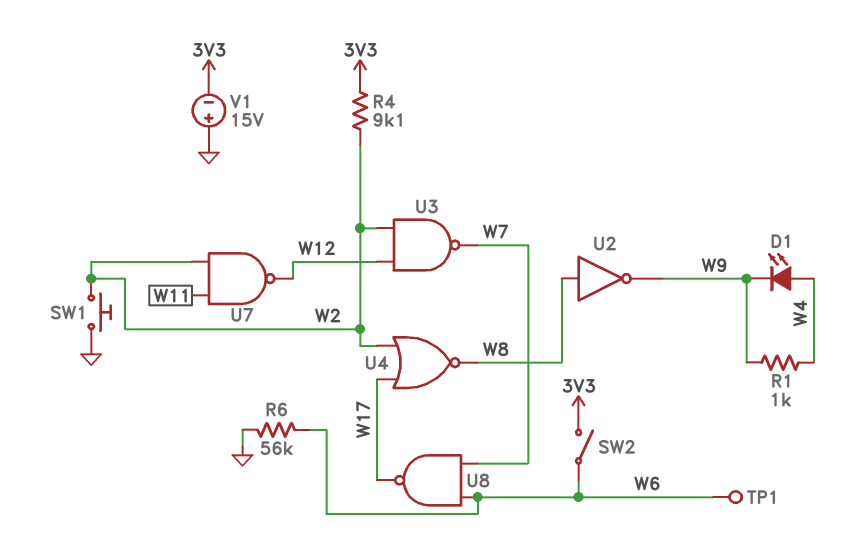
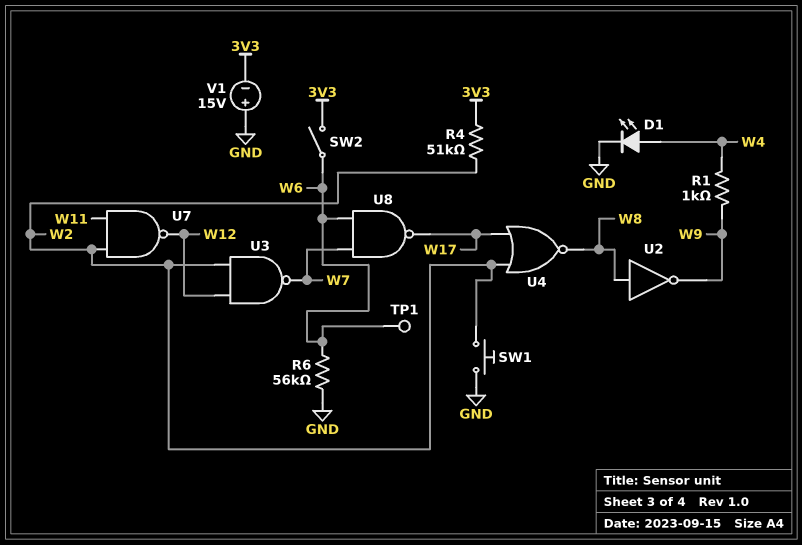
D1: LED (A W4, K W9) -> LED (A W4, K GND)
R4: 9.1k (3V3, W2) -> 51k (3V3, W2)

